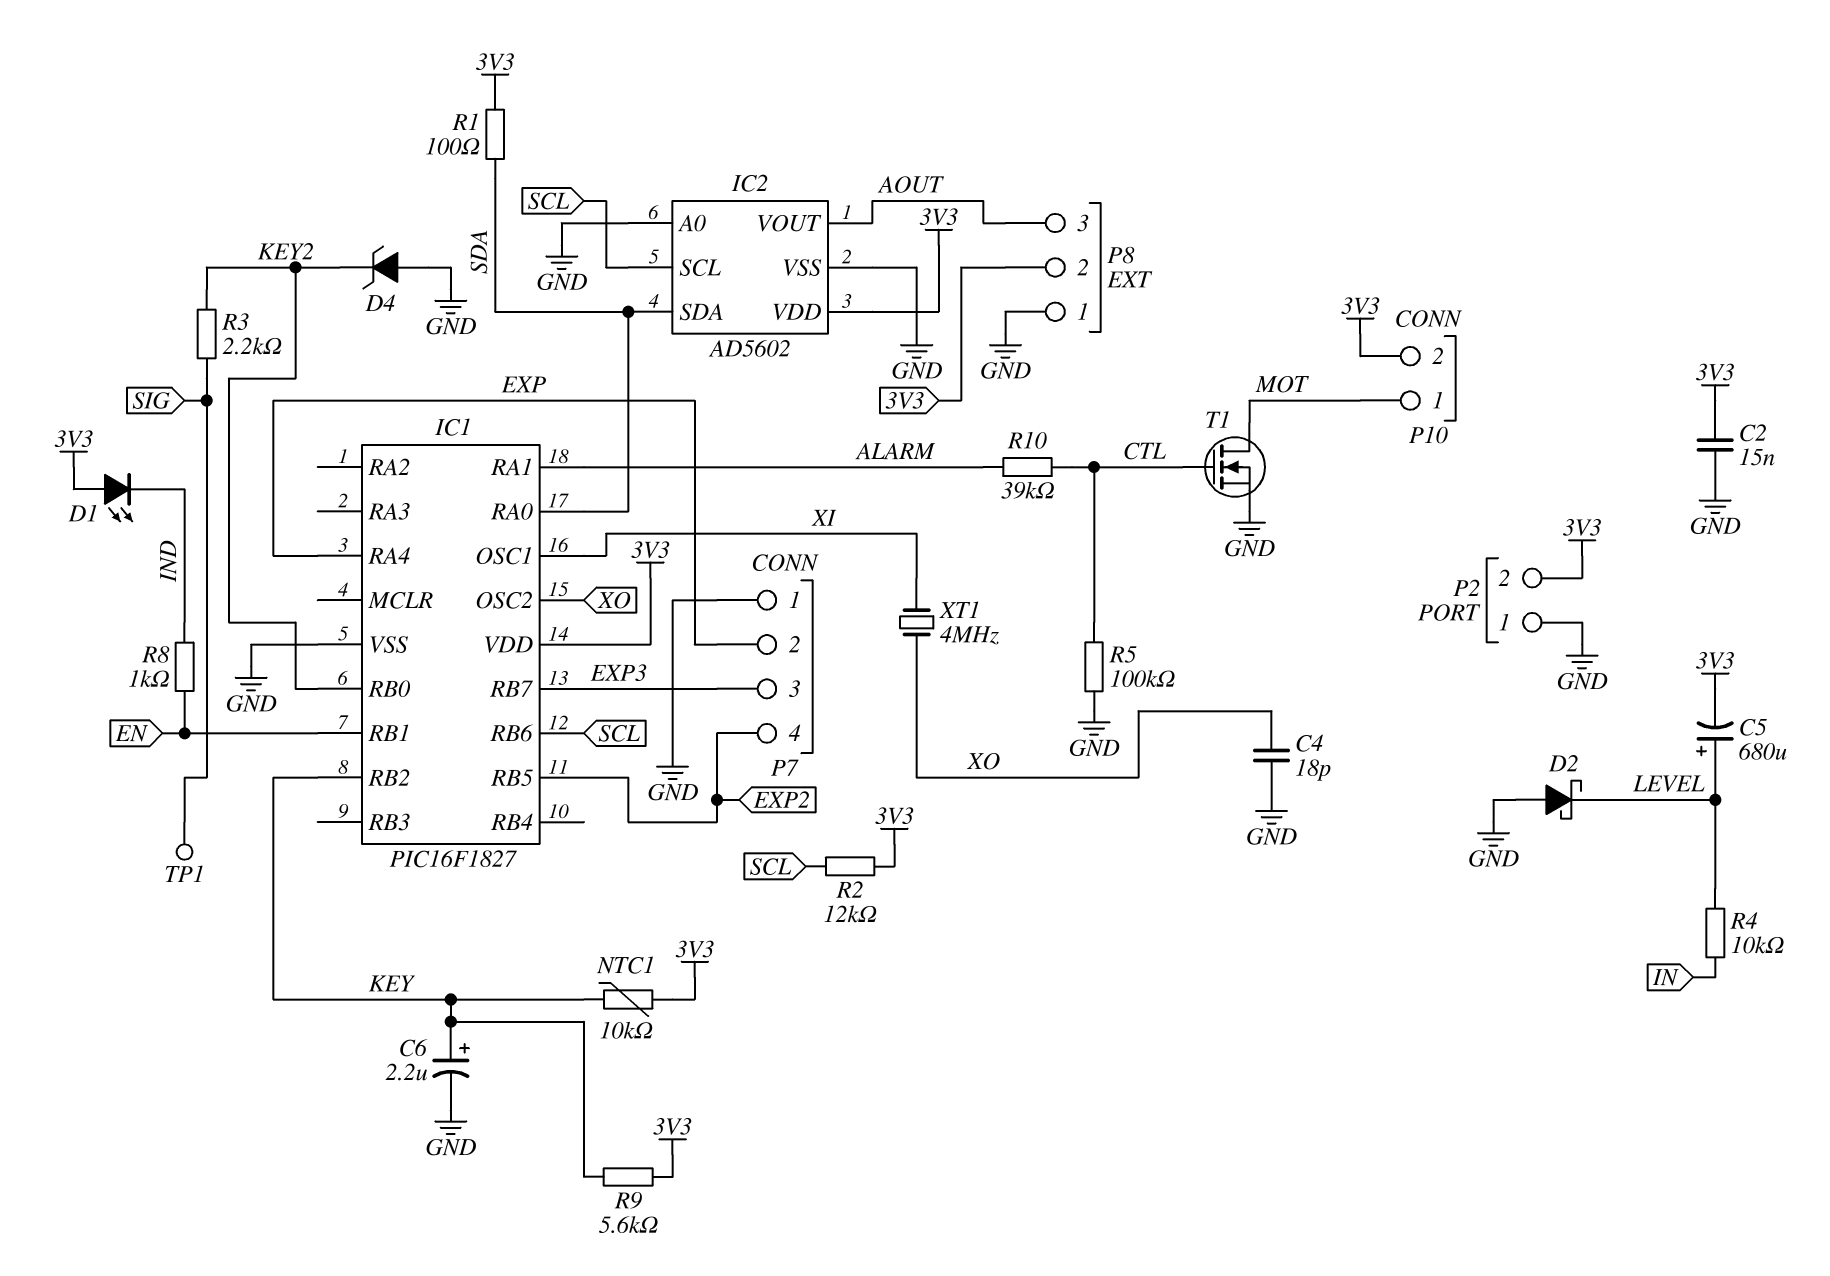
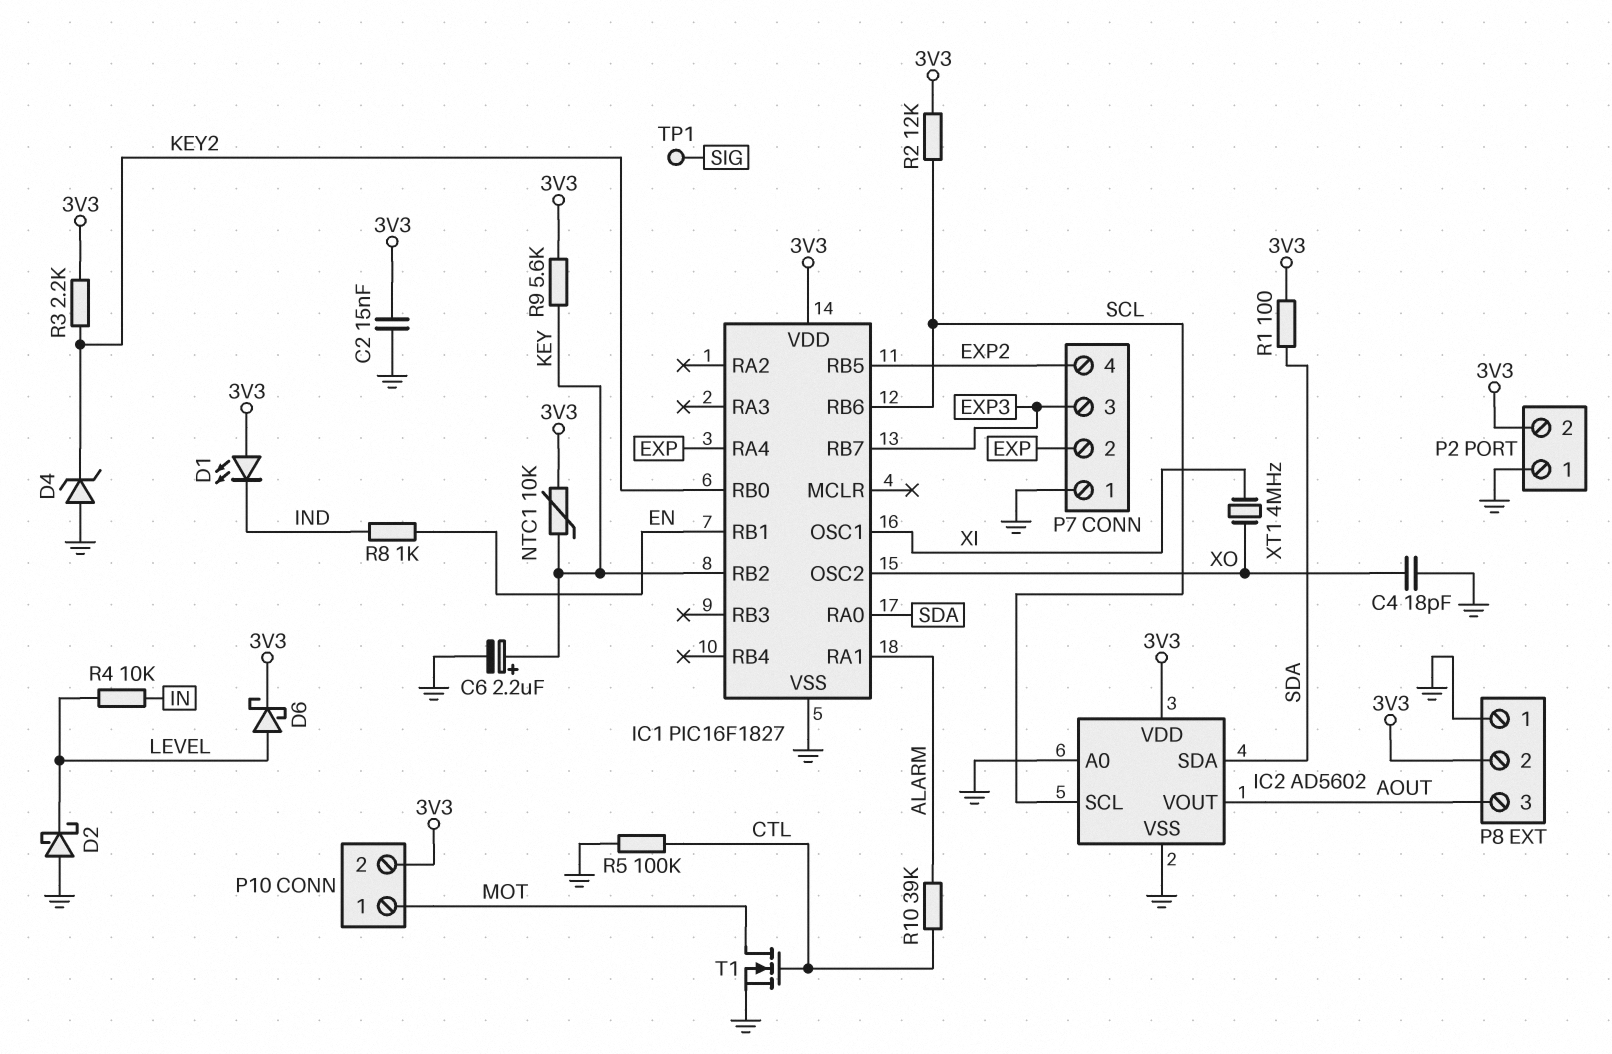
C5: 680uF (plus LEVEL, minus 3V3) -> none
D6: none -> schottky (A LEVEL, K 3V3)
R3: 2.2k (KEY2, SIG) -> 2.2k (3V3, KEY2)

